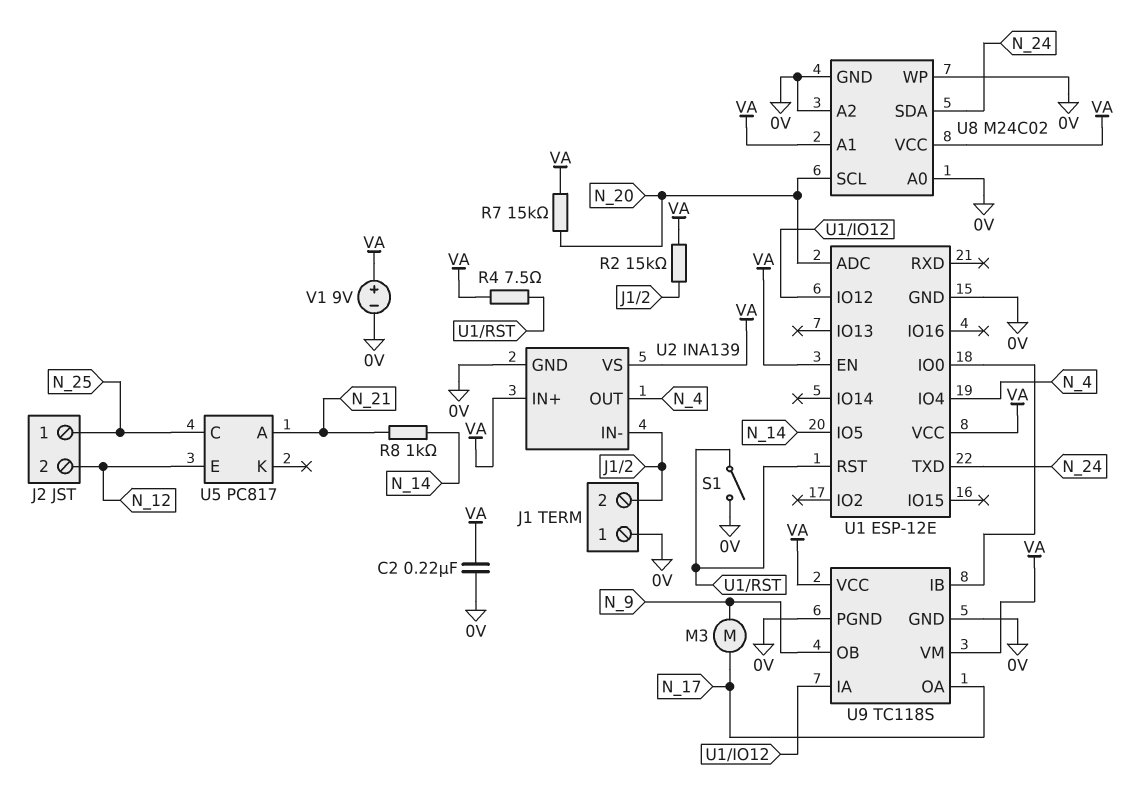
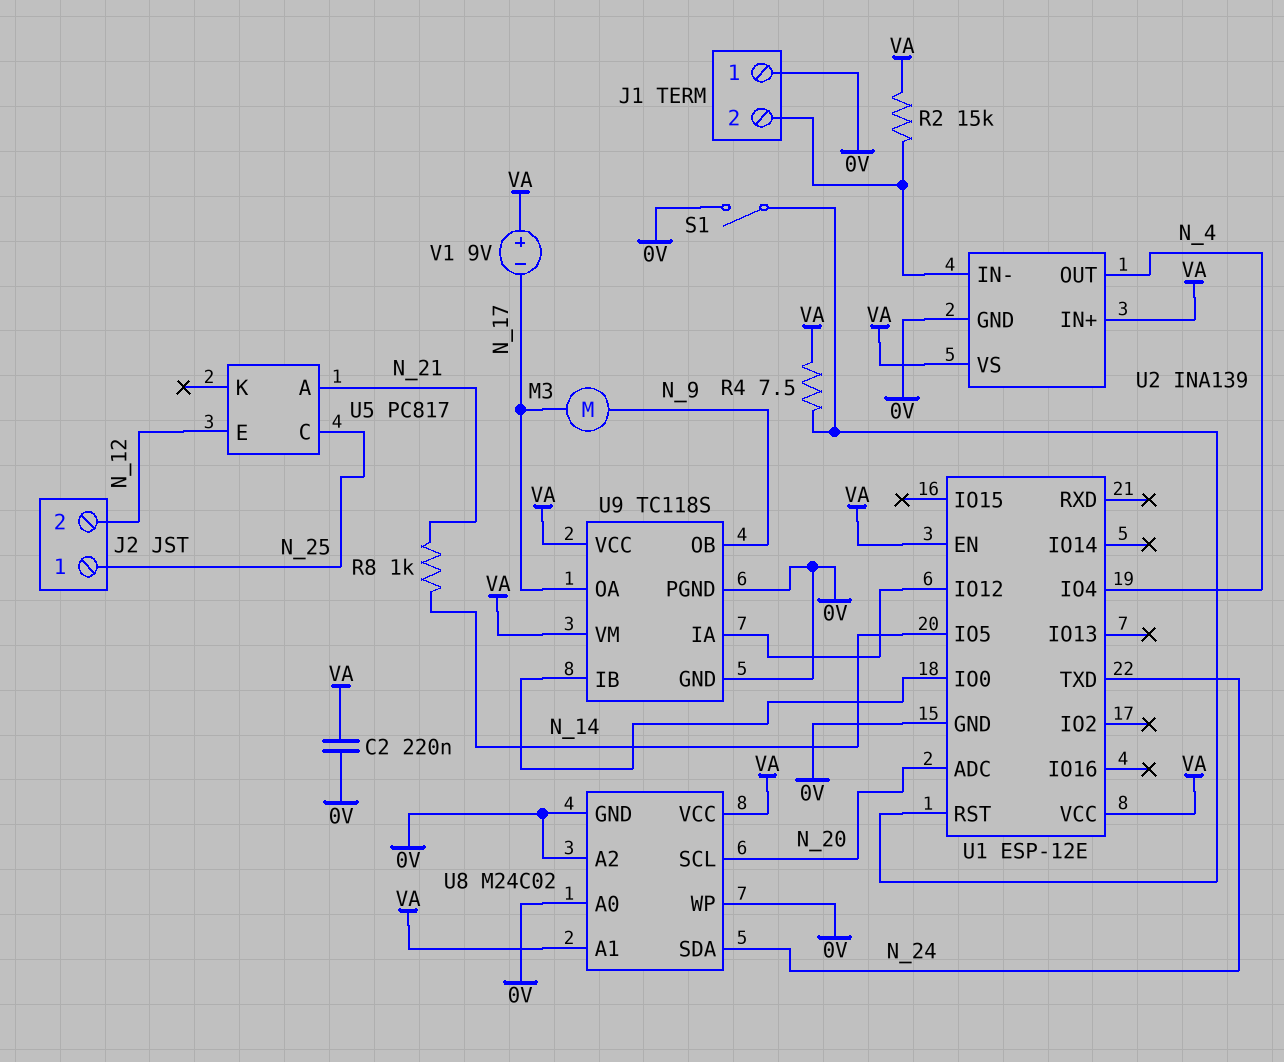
R7: 15k (N_20, VA) -> none
V1: 9V (plus VA, minus 0V) -> 9V (plus VA, minus N_17)

